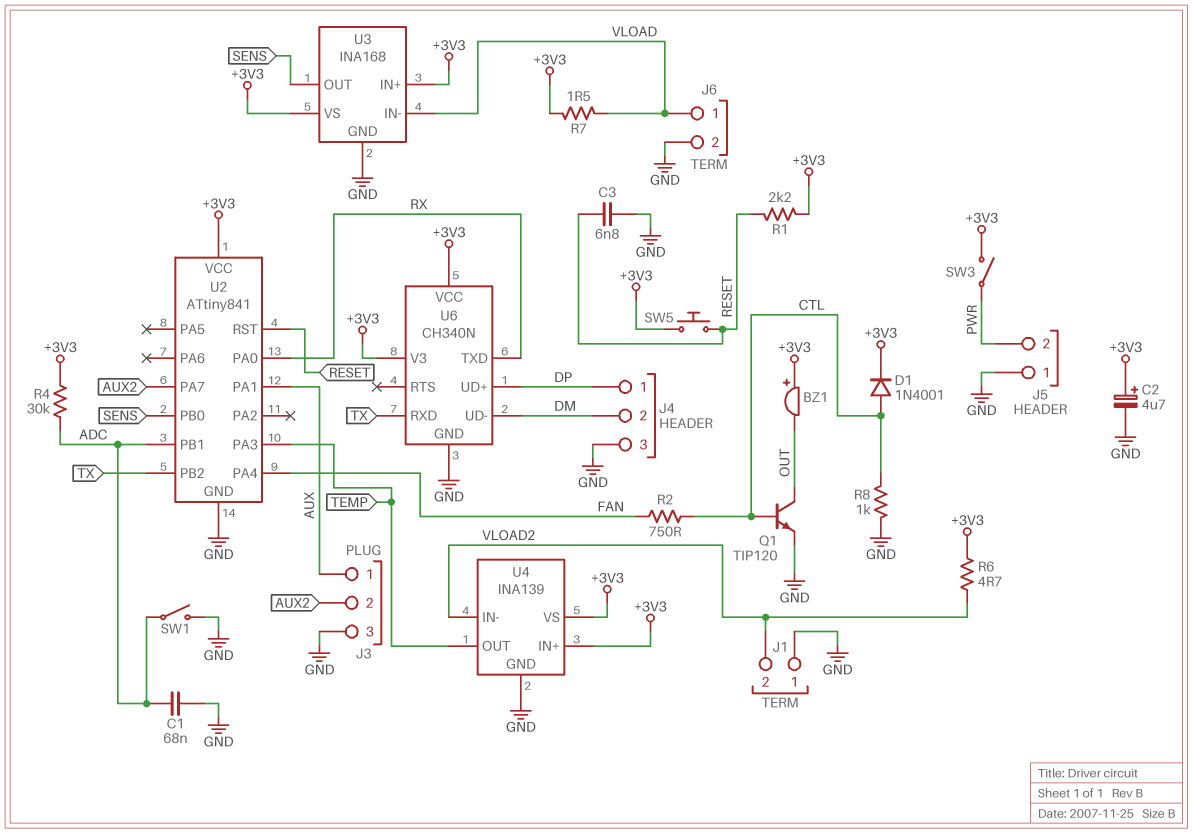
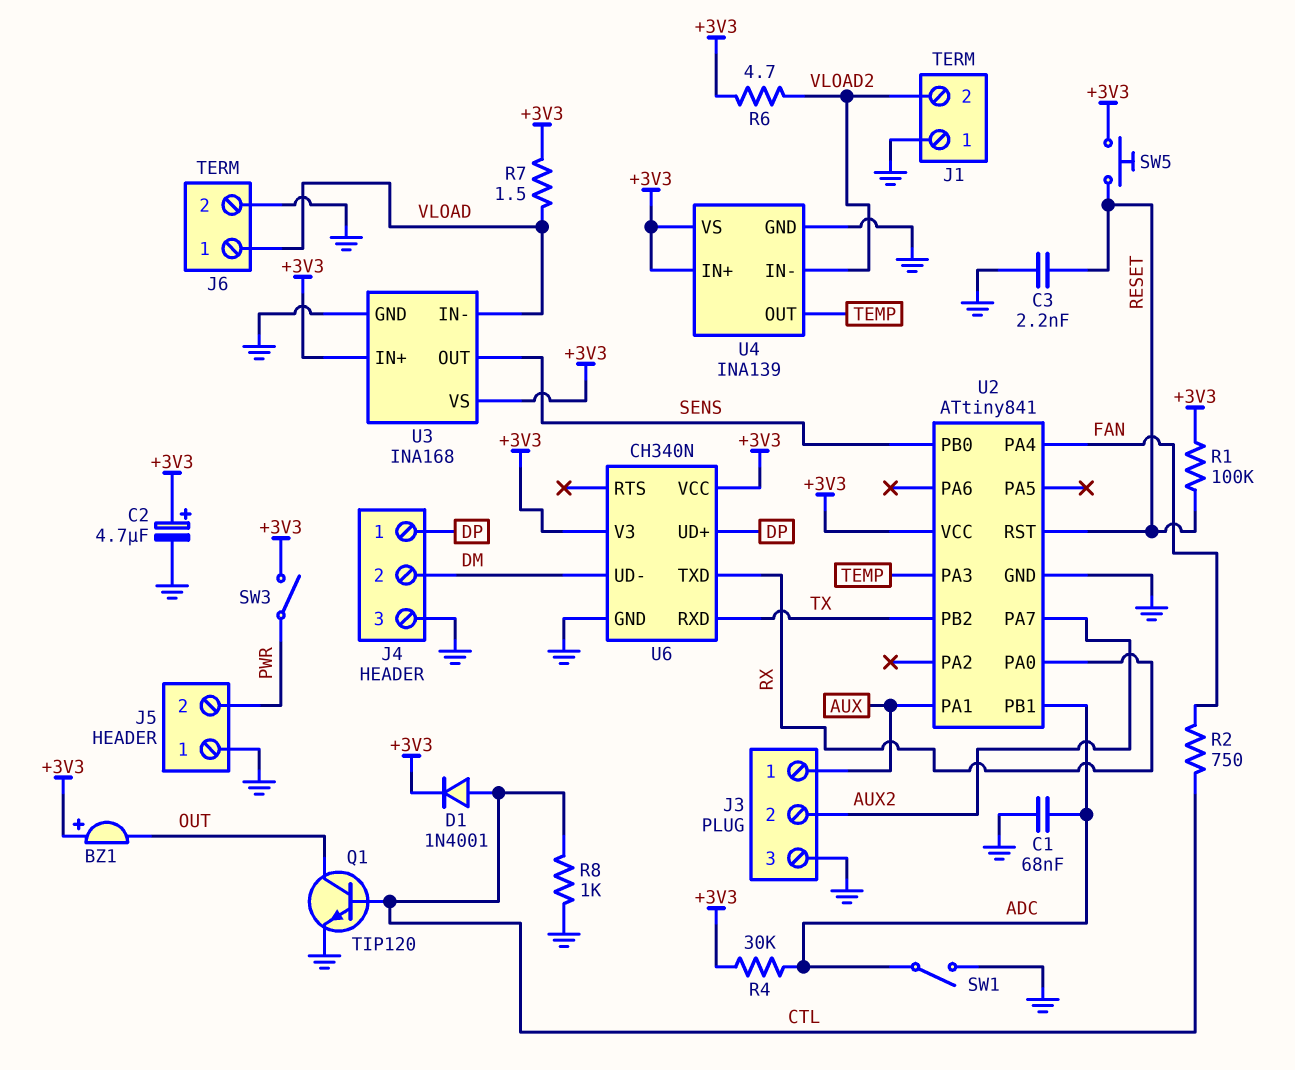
C3: 6.8nF (GND, RESET) -> 2.2nF (GND, RESET)
R1: 2.2k (+3V3, RESET) -> 100k (+3V3, RESET)

